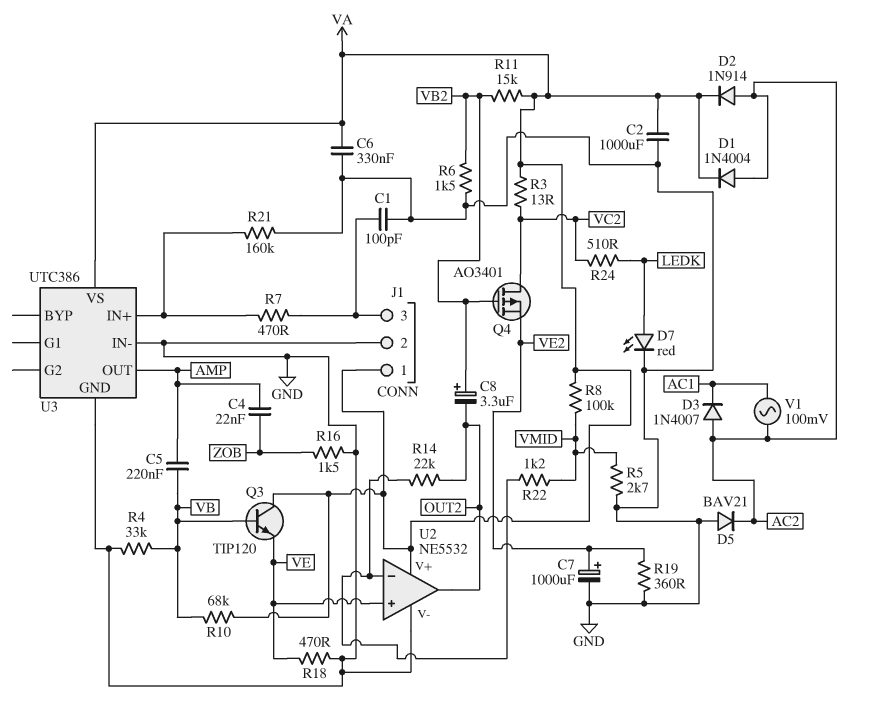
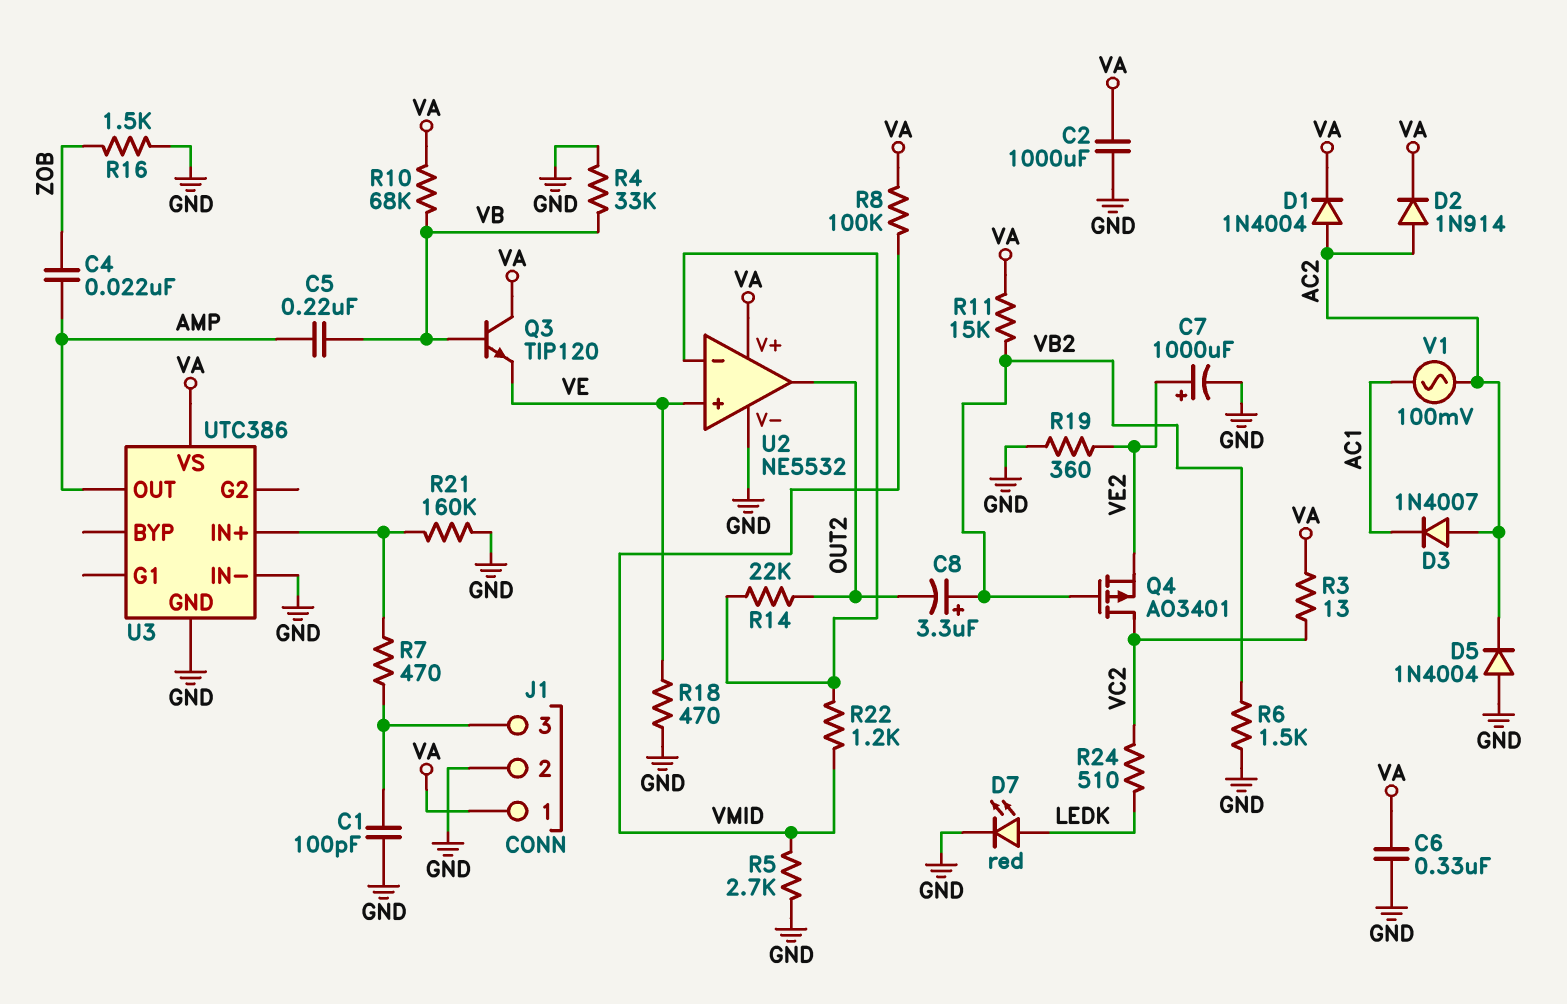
D5: diode BAV21 (A GND, K AC2) -> diode 1N4004 (A GND, K AC2)

